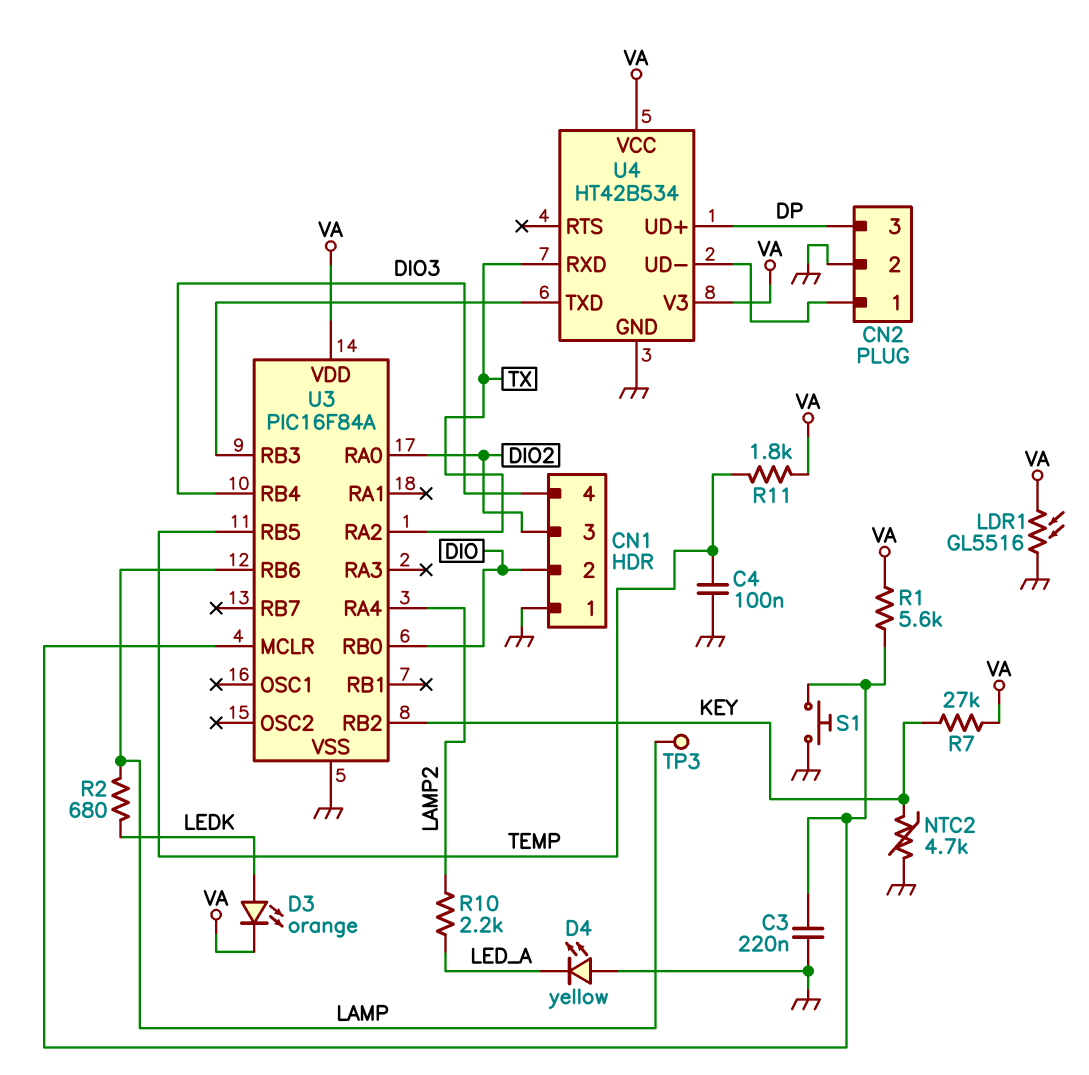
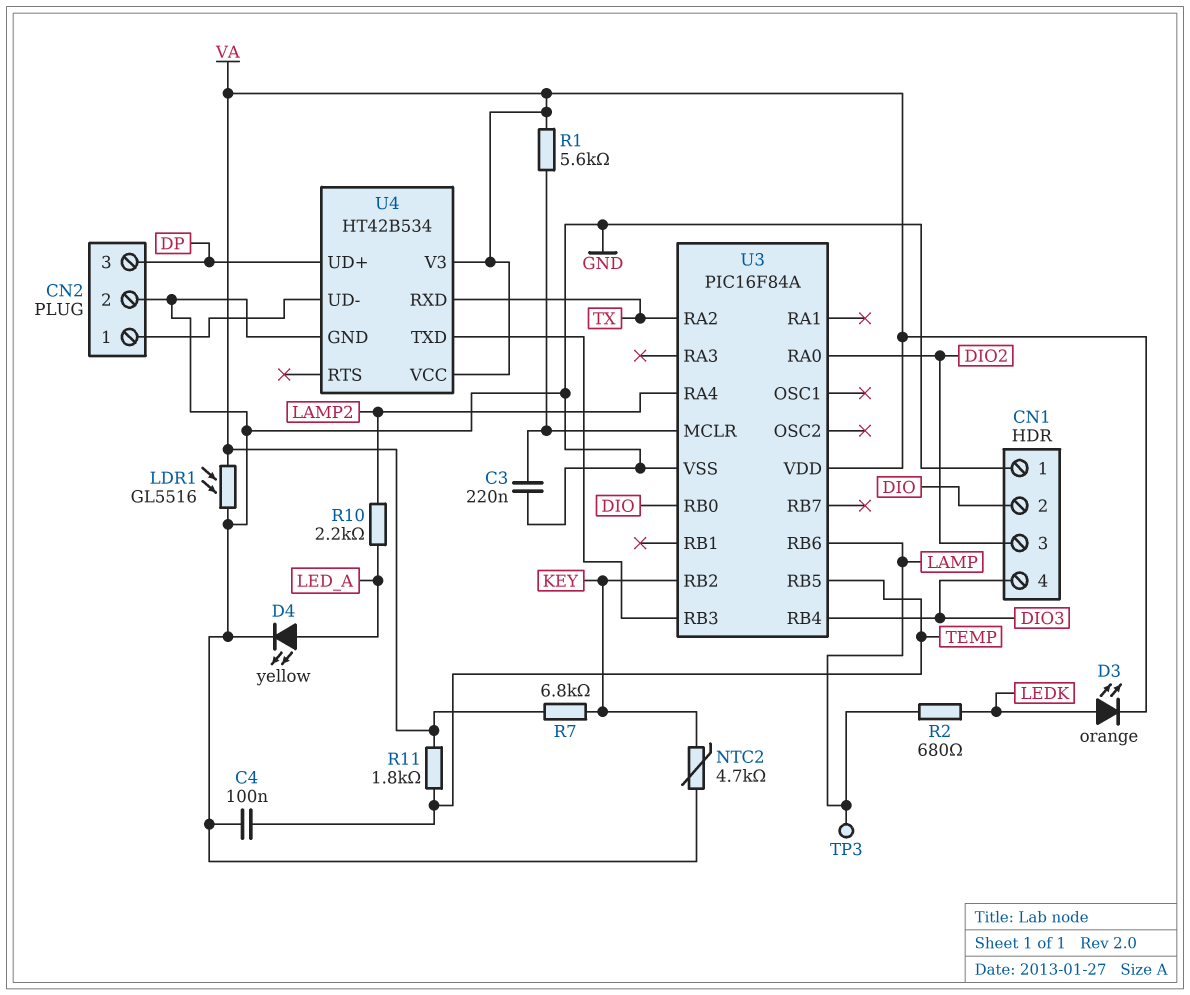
D4: LED yellow (A GND, K LED_A) -> LED yellow (A LED_A, K GND)
R7: 27k (KEY, VA) -> 6.8k (KEY, VA)
S1: button (GND, U3/MCLR) -> none

